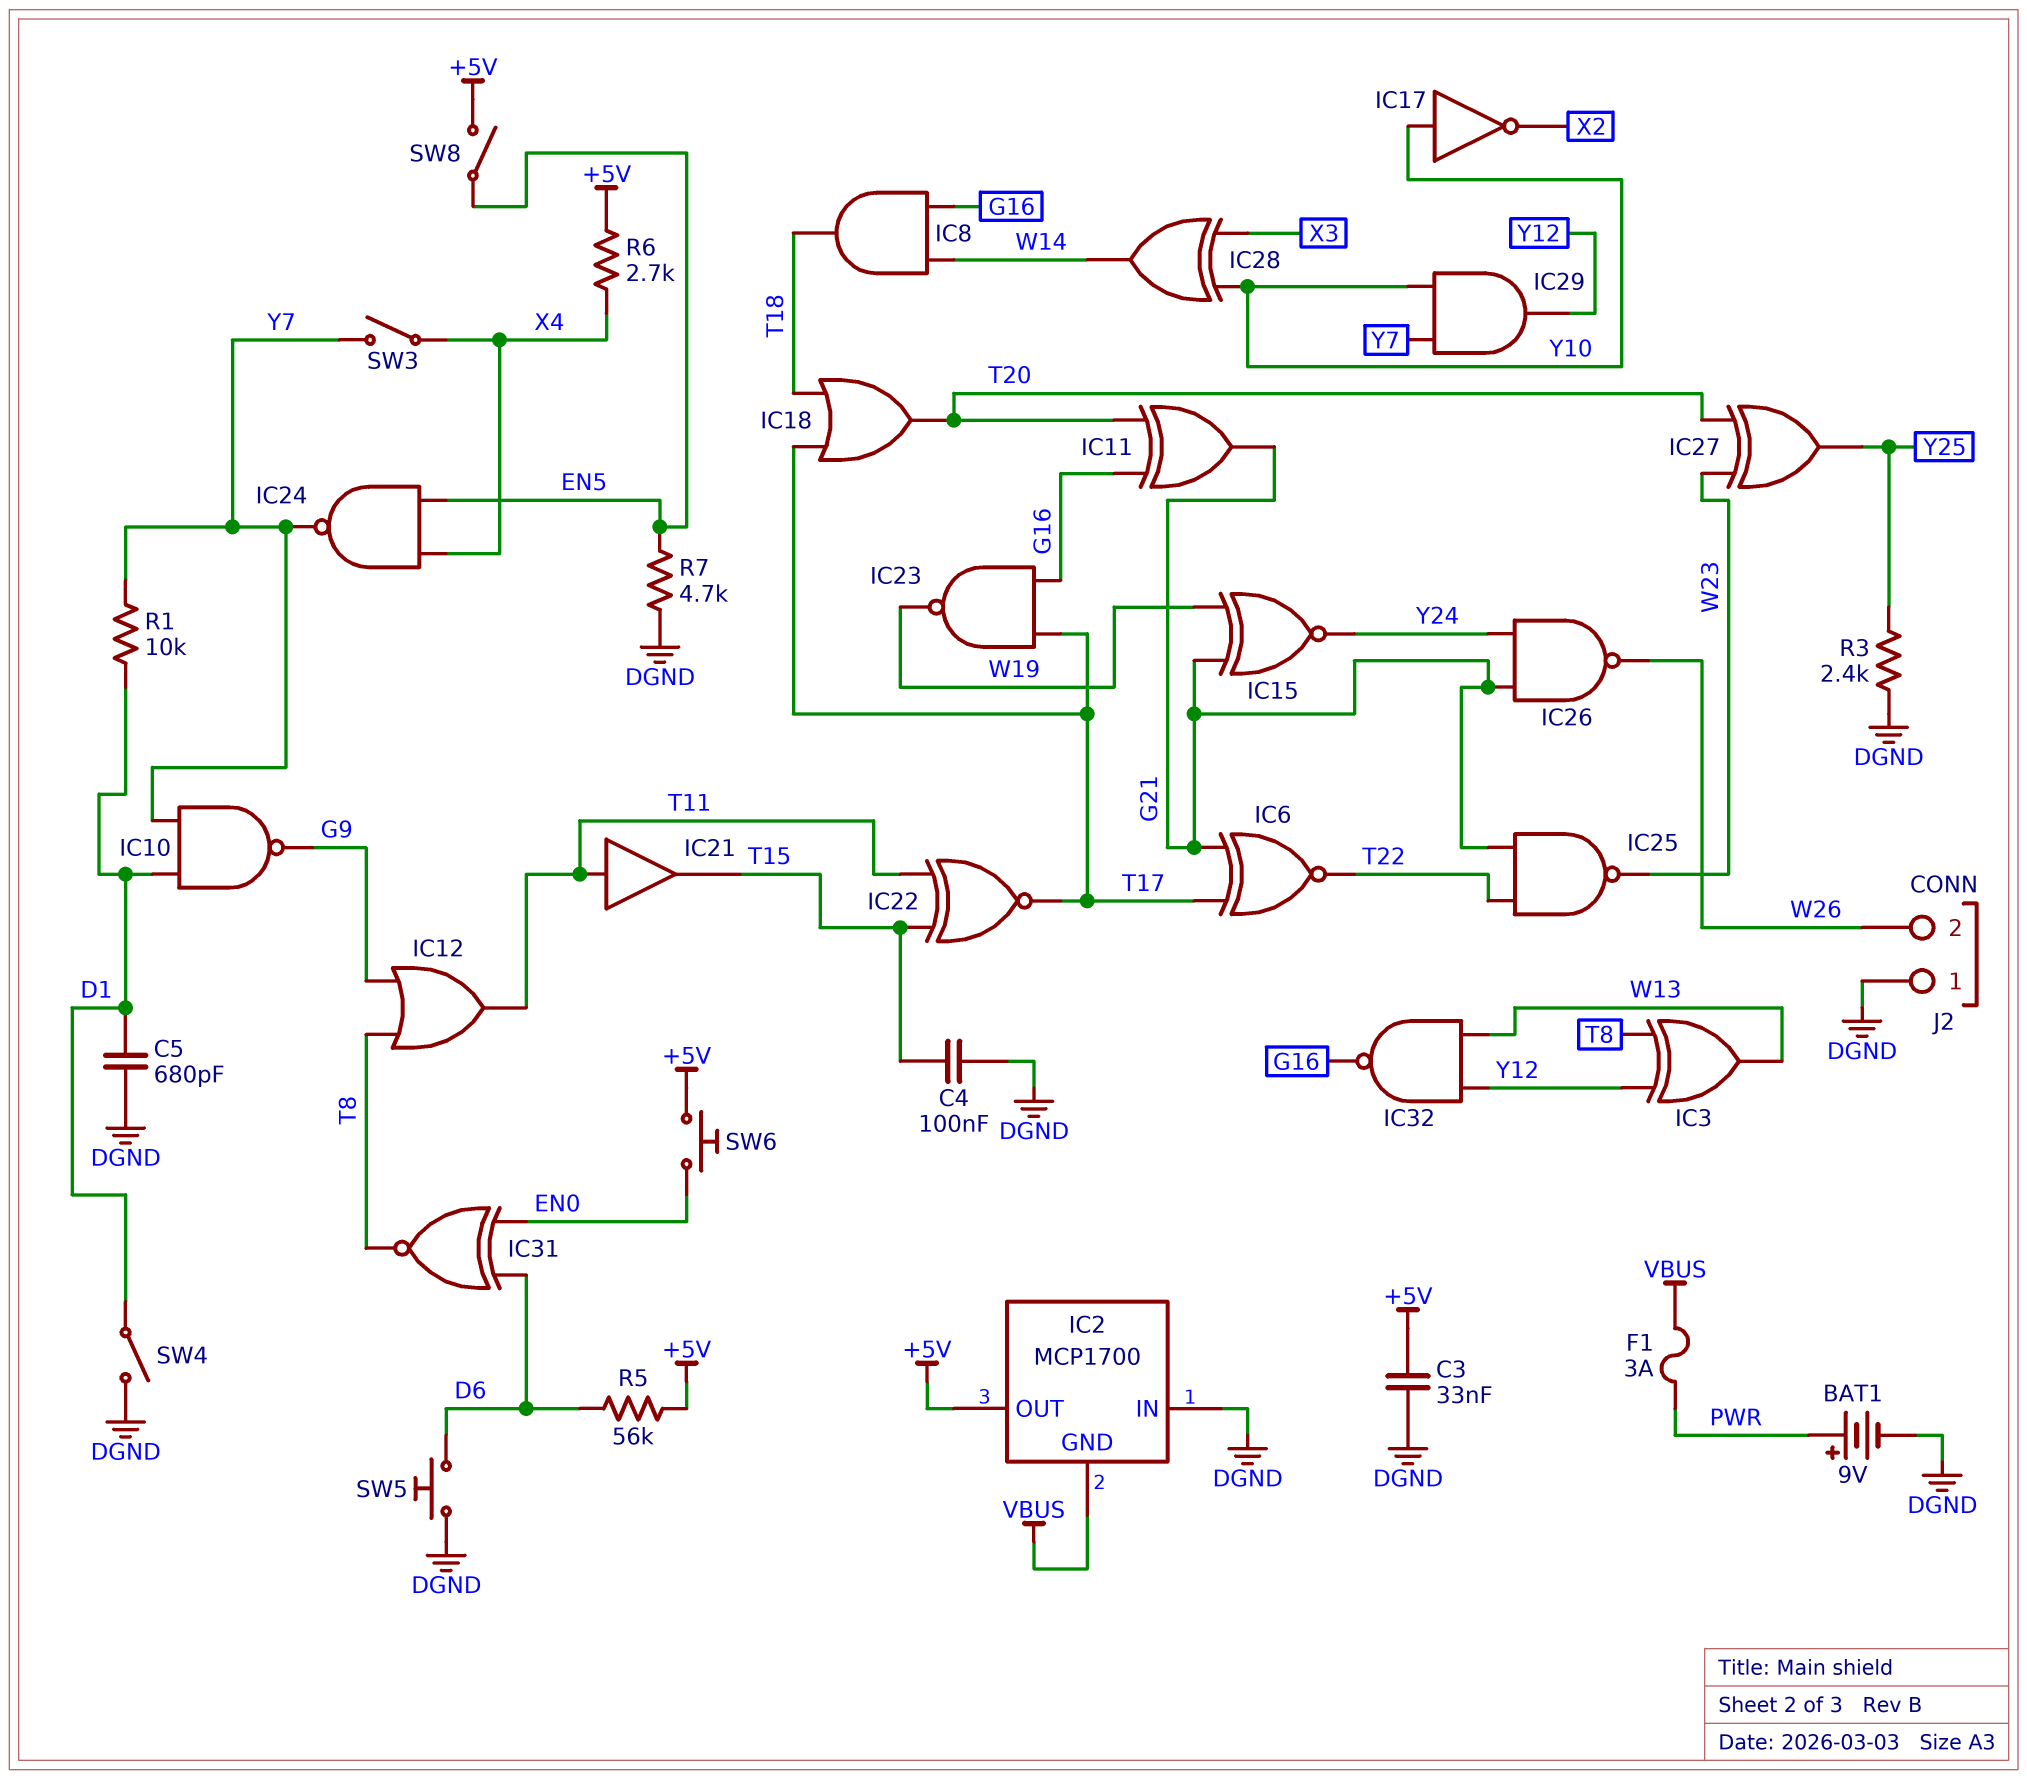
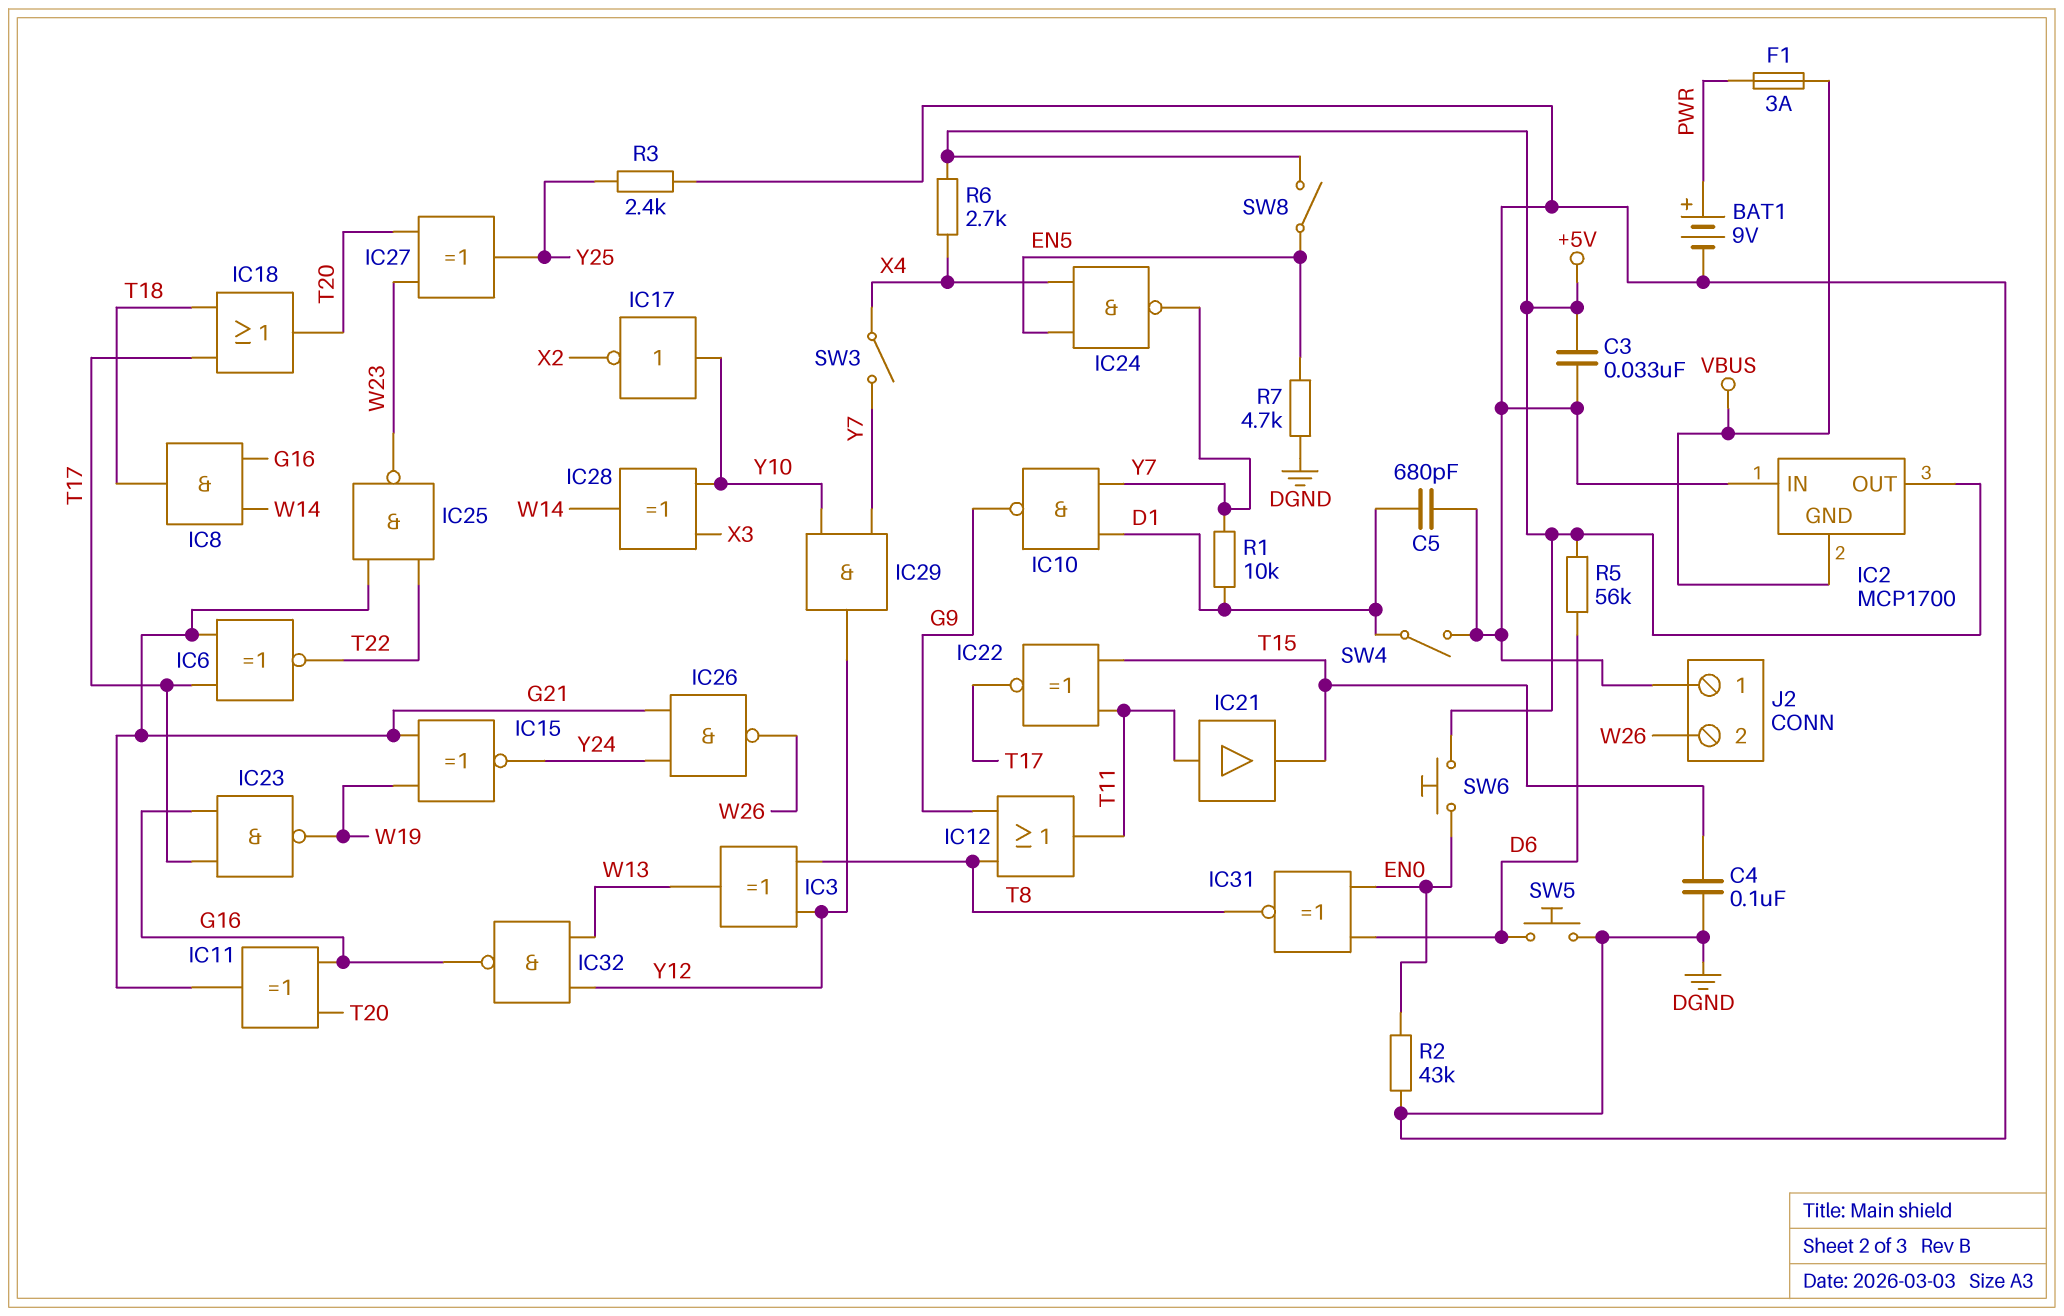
R2: none -> 43k (DGND, EN0)

